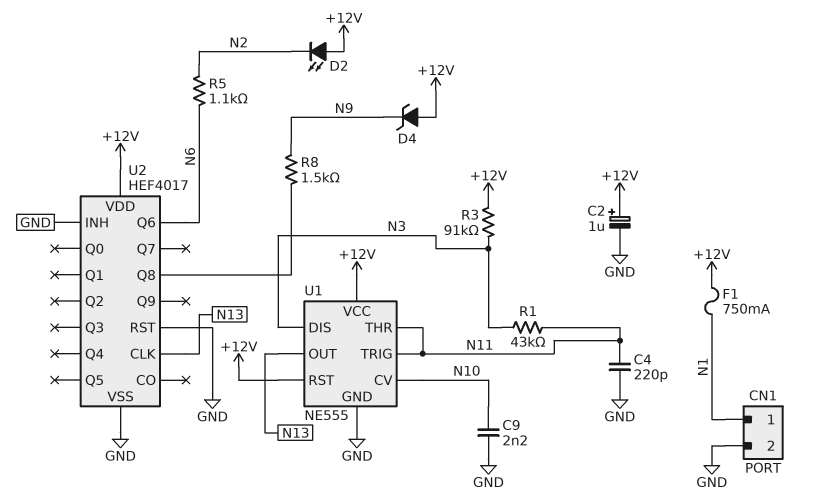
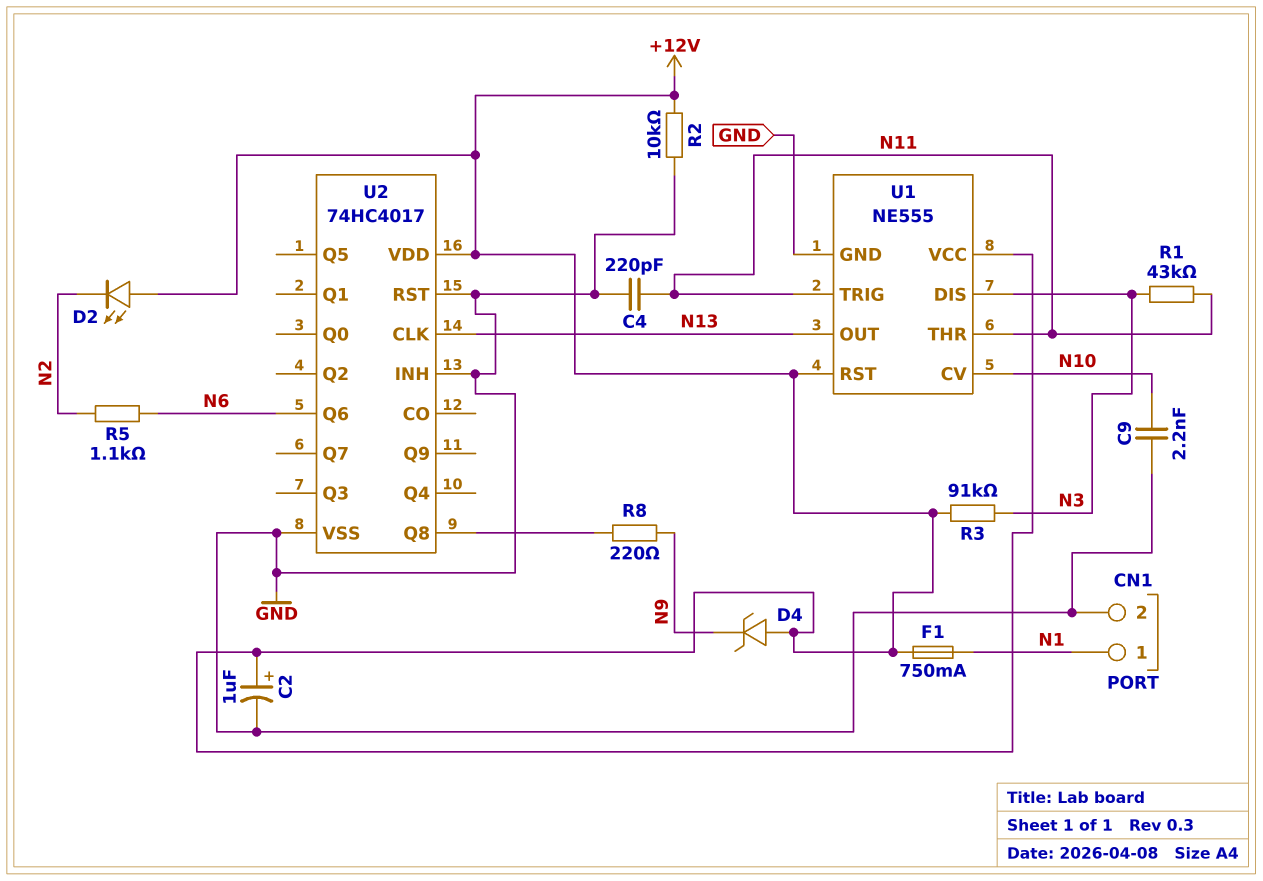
R2: none -> 10k (+12V, GND)
R8: 1.5k (N9, U2/Q8) -> 220 (N9, U2/Q8)
U2: HEF4017 -> 74HC4017

